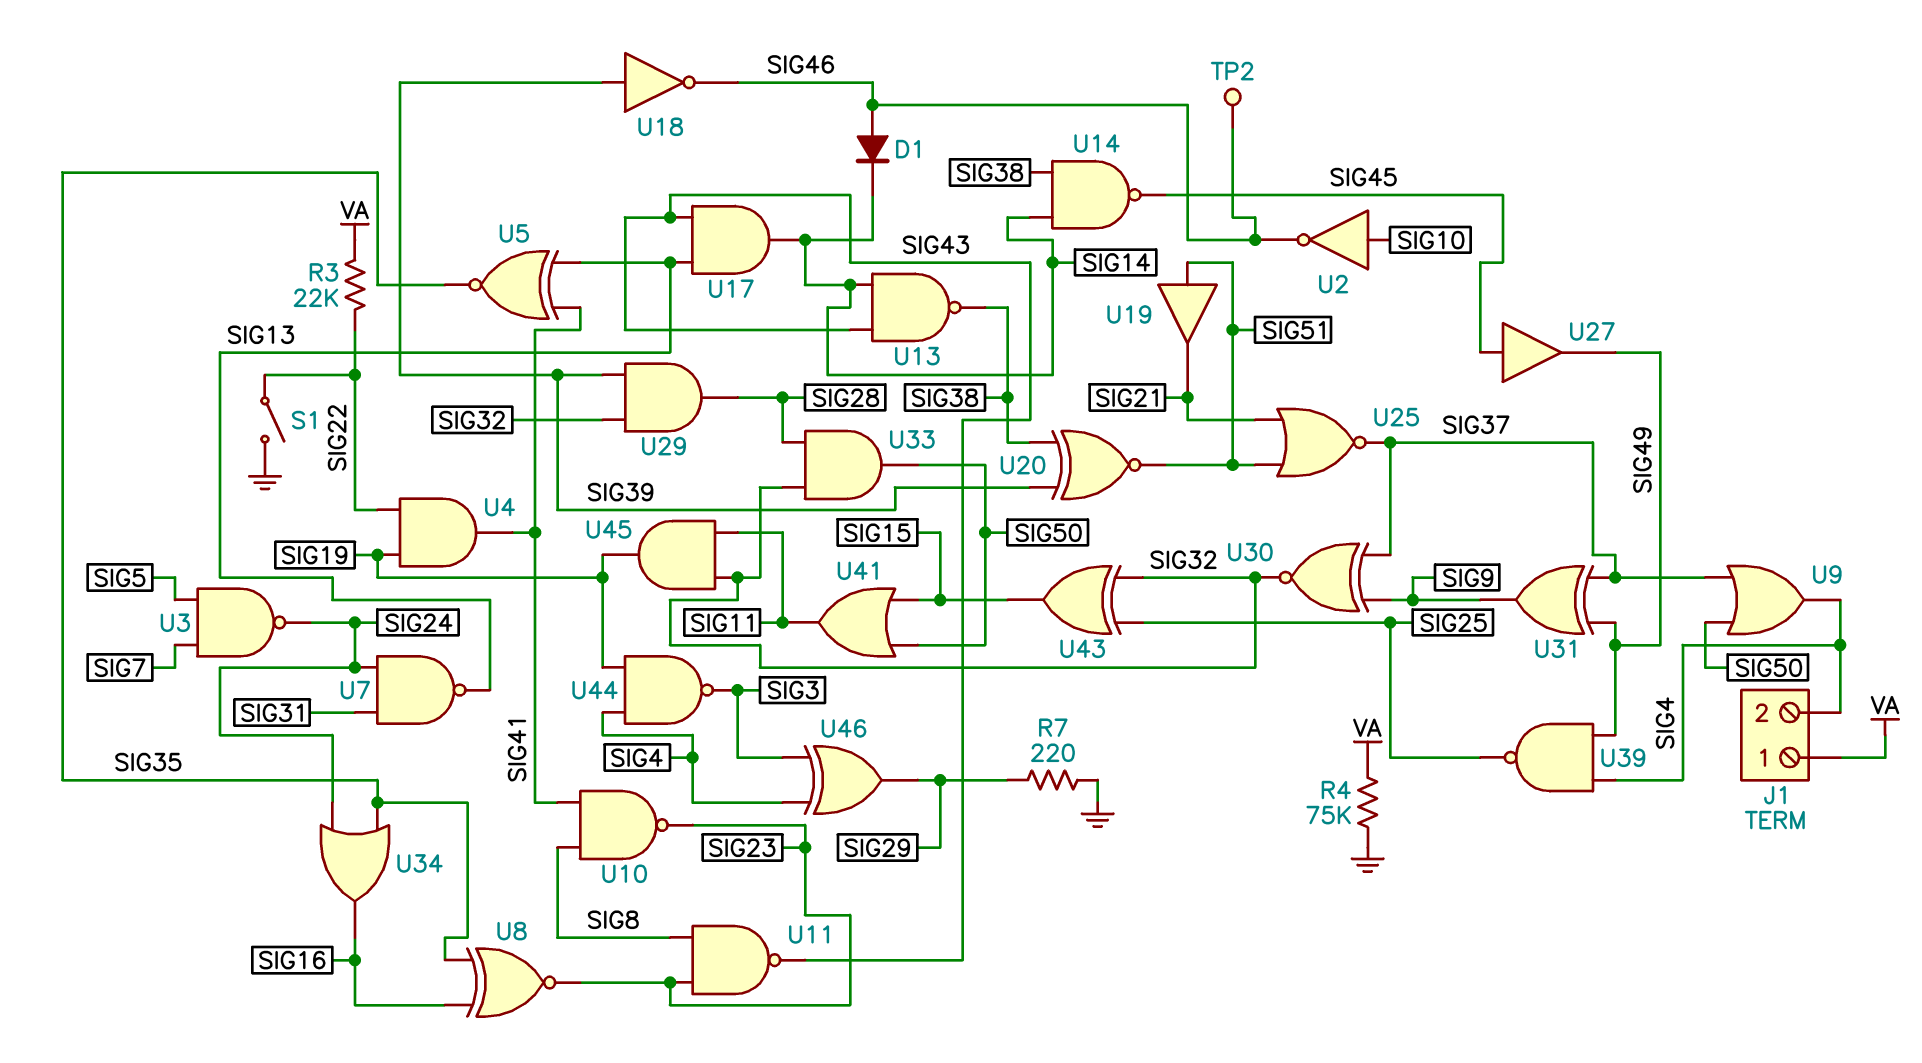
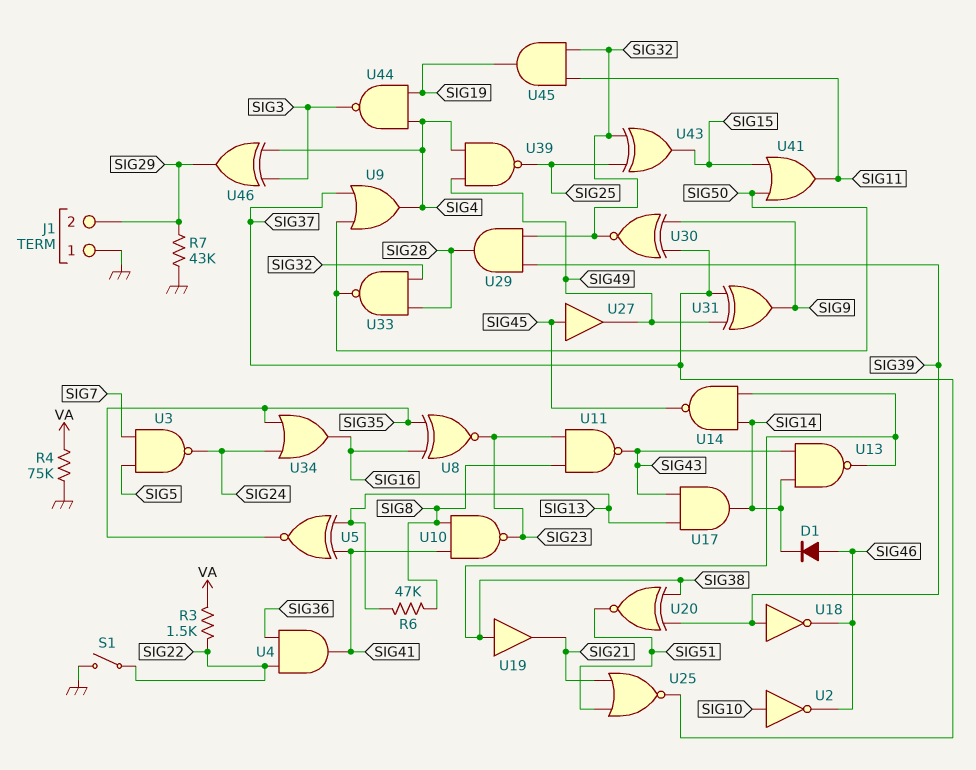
J1 pin 1: VA -> GND
J1 pin 2: SIG4 -> SIG29
R3: 22k (SIG22, VA) -> 1.5k (SIG22, VA)
R6: none -> 47k (SIG8, SIG13)
R7: 220 (GND, SIG29) -> 43k (GND, SIG29)
TP2: test point (SIG46) -> none
U4: AND (in SIG19, in SIG22, out SIG41) -> AND (in SIG22, in SIG36, out SIG41)
U7: NAND (in SIG24, in SIG31, out SIG13) -> none
U19: buffer (in SIG51, out SIG21) -> buffer (in SIG38, out SIG21)
U33: AND (in SIG28, in SIG32, out SIG50) -> NAND (in SIG28, in SIG32, out SIG50)

